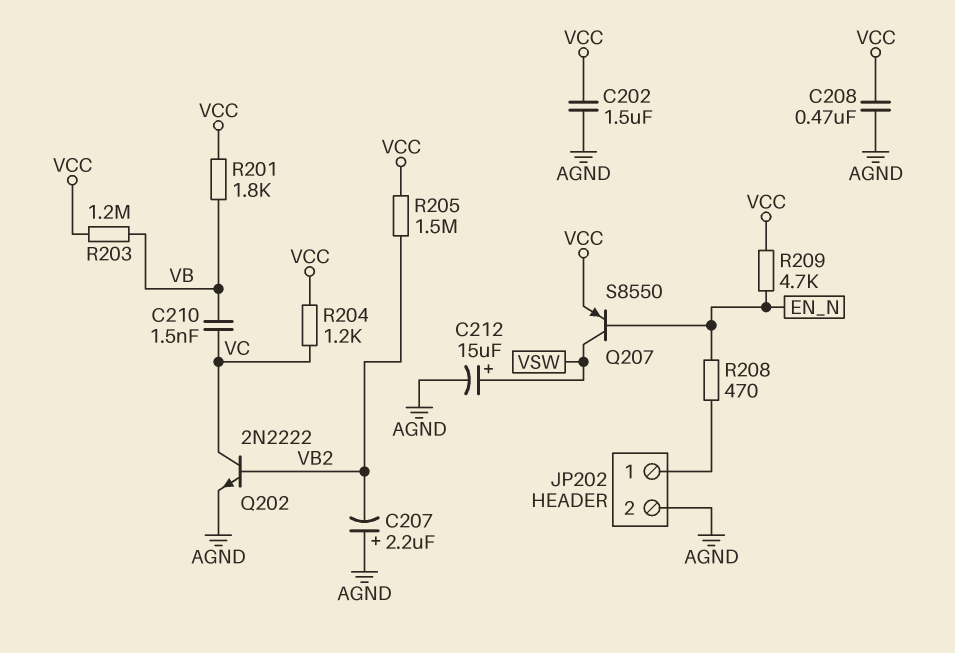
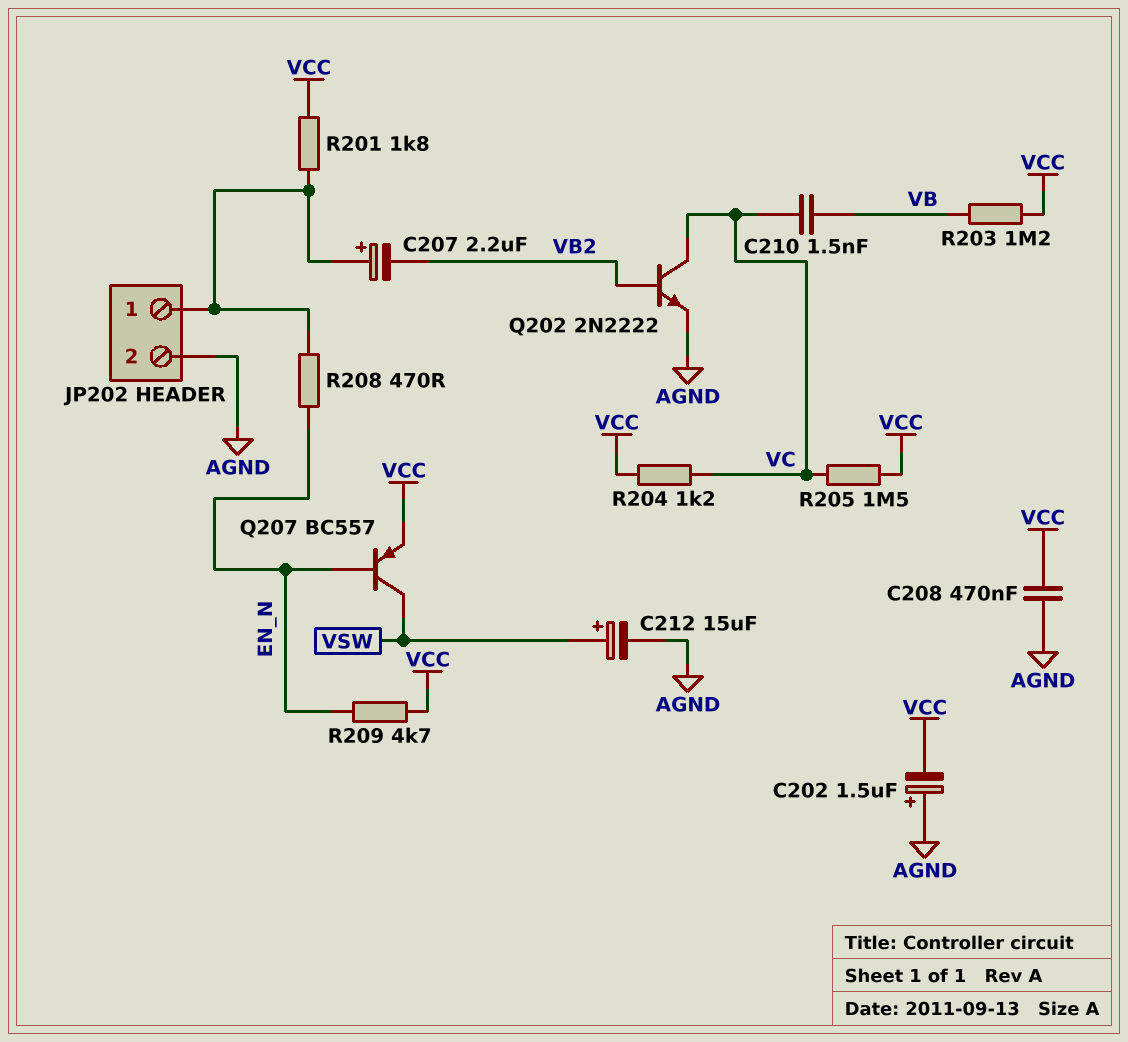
C202: 1.5uF (AGND, VCC) -> 1.5uF (plus AGND, minus VCC)
C207: 2.2uF (plus AGND, minus VB2) -> 2.2uF (plus JP202/1, minus VB2)
Q207: PNP S8550 (B EN_N, C VSW, E VCC) -> PNP BC557 (B EN_N, C VSW, E VCC)
R201: 1.8k (VB, VCC) -> 1.8k (JP202/1, VCC)
R205: 1.5M (VB2, VCC) -> 1.5M (VC, VCC)

